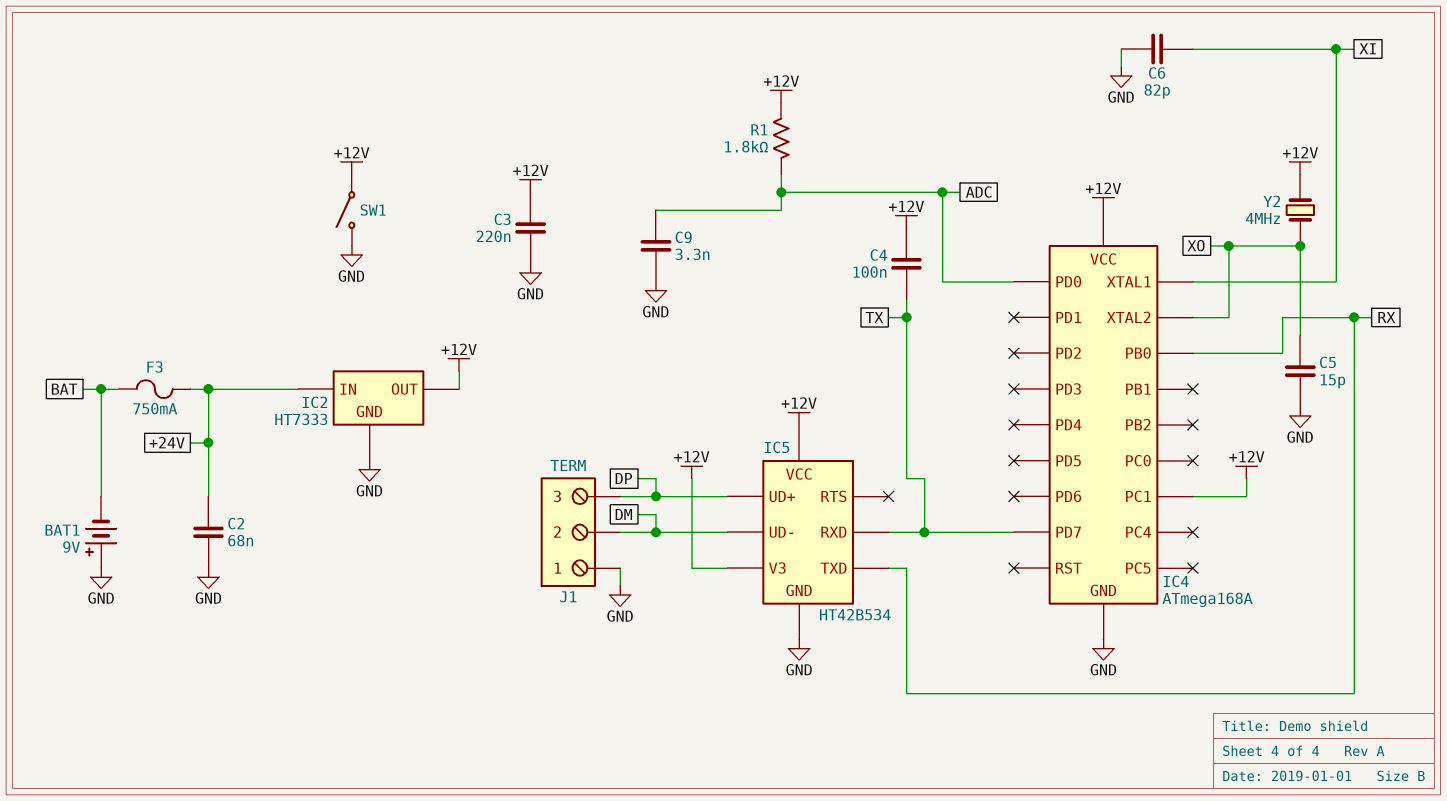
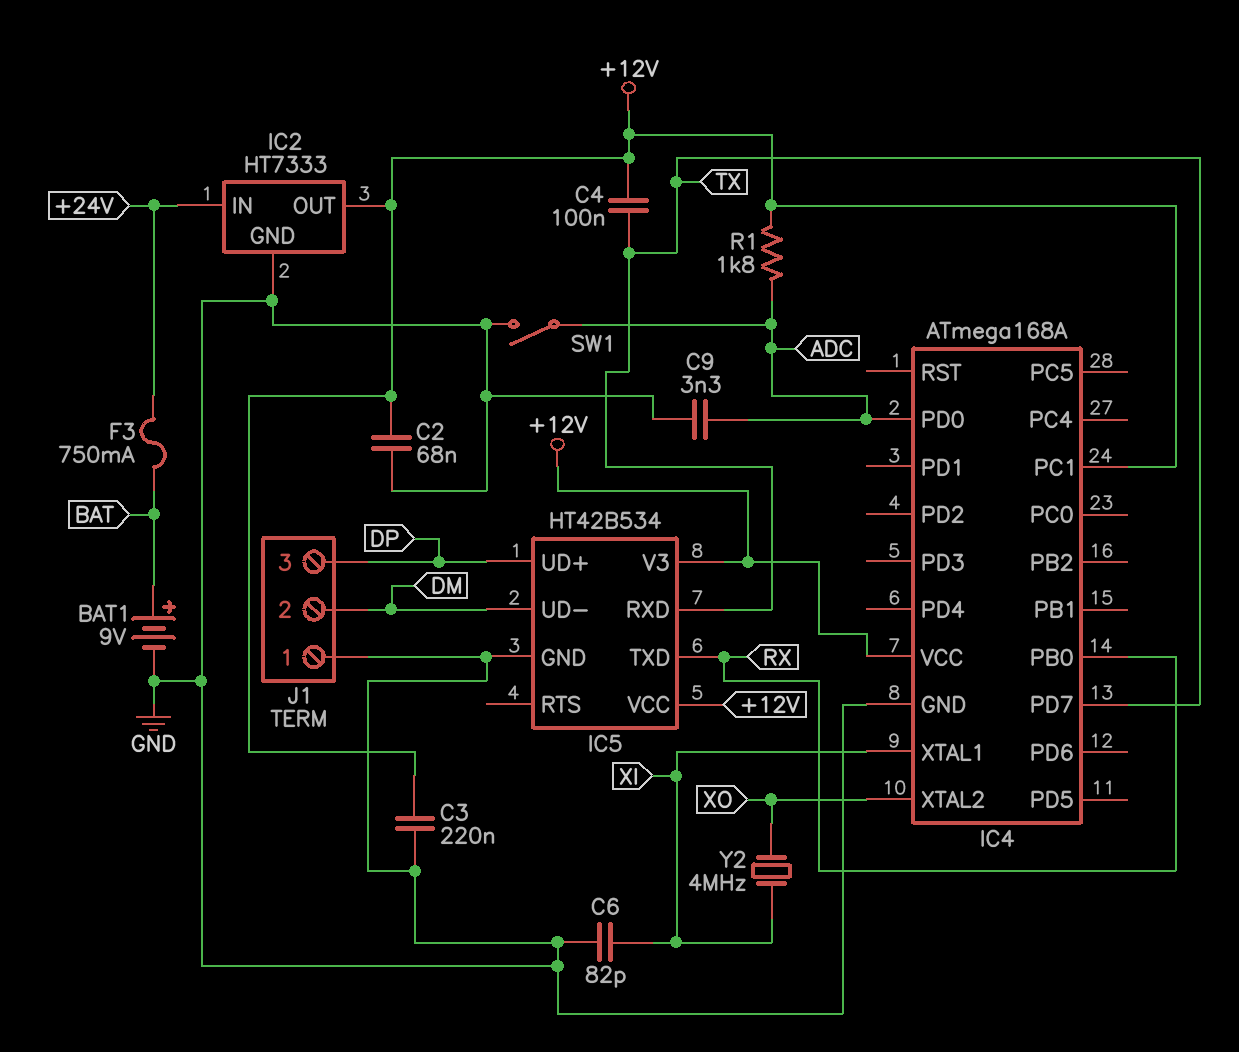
BAT1: 9V (plus GND, minus BAT) -> 9V (plus BAT, minus GND)
C2: 68nF (+24V, GND) -> 68nF (+12V, GND)
C5: 15pF (GND, XO) -> none
SW1: switch (+12V, GND) -> switch (ADC, GND)
Y2: 4MHz (+12V, XO) -> 4MHz (XI, XO)

